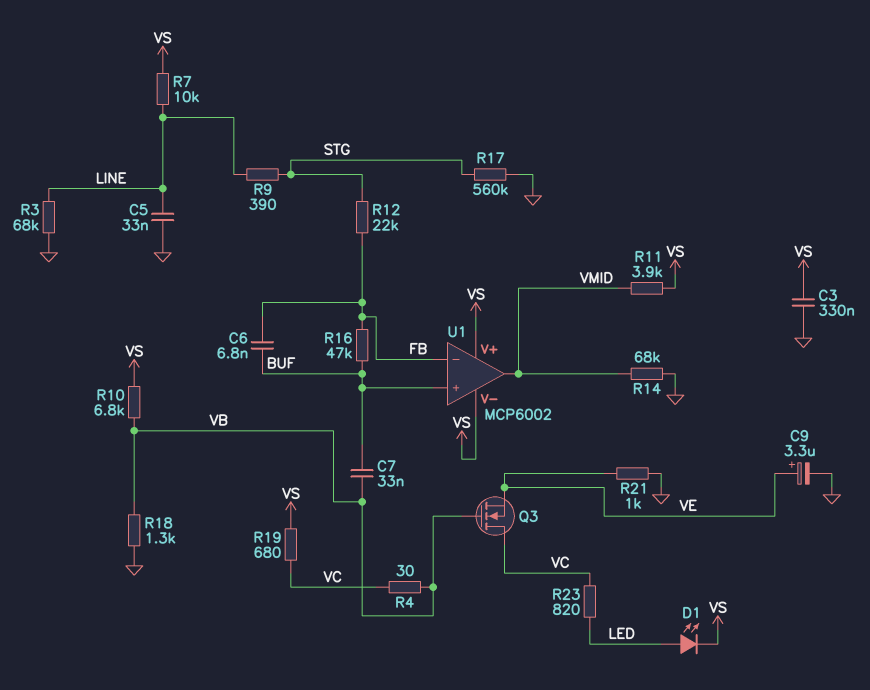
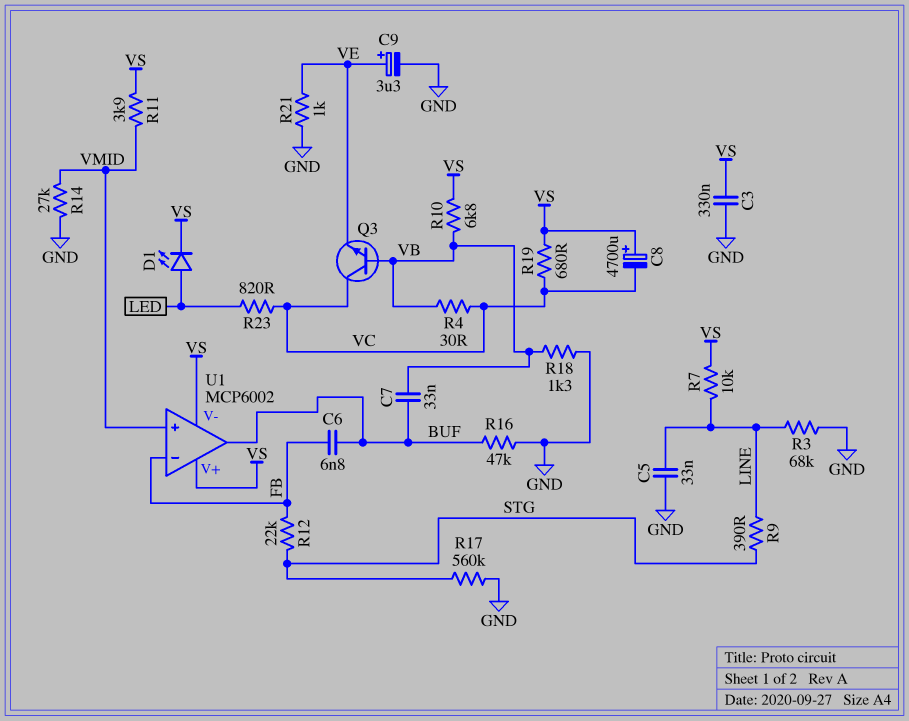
C8: none -> 4700uF (plus VS, minus VC)
Q3: NMOS (G VB, D VC, S VE) -> NPN (B VB, C VC, E VE)
R14: 68k (GND, VMID) -> 27k (GND, VMID)
R16: 47k (BUF, FB) -> 47k (BUF, GND)
U1 pin in+: BUF -> VMID
U1 pin out: VMID -> BUF

